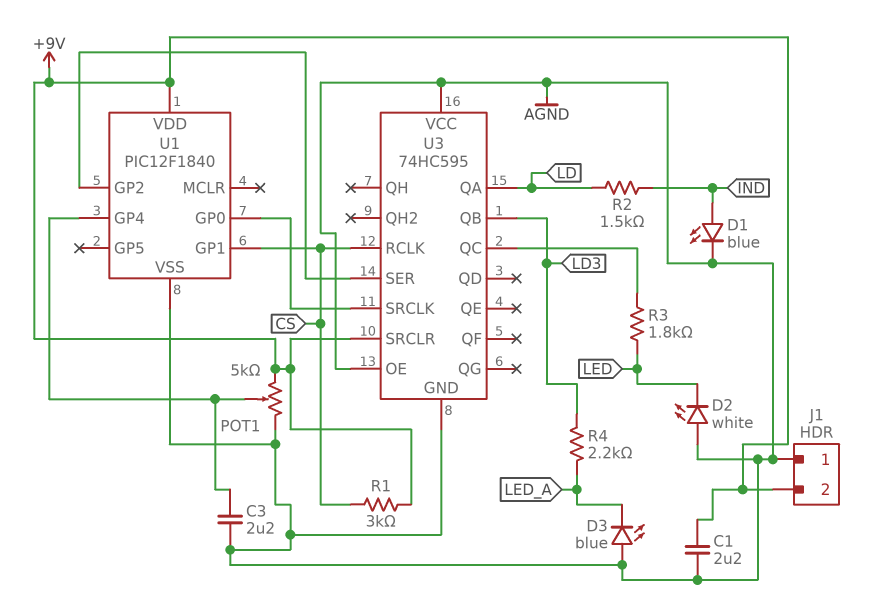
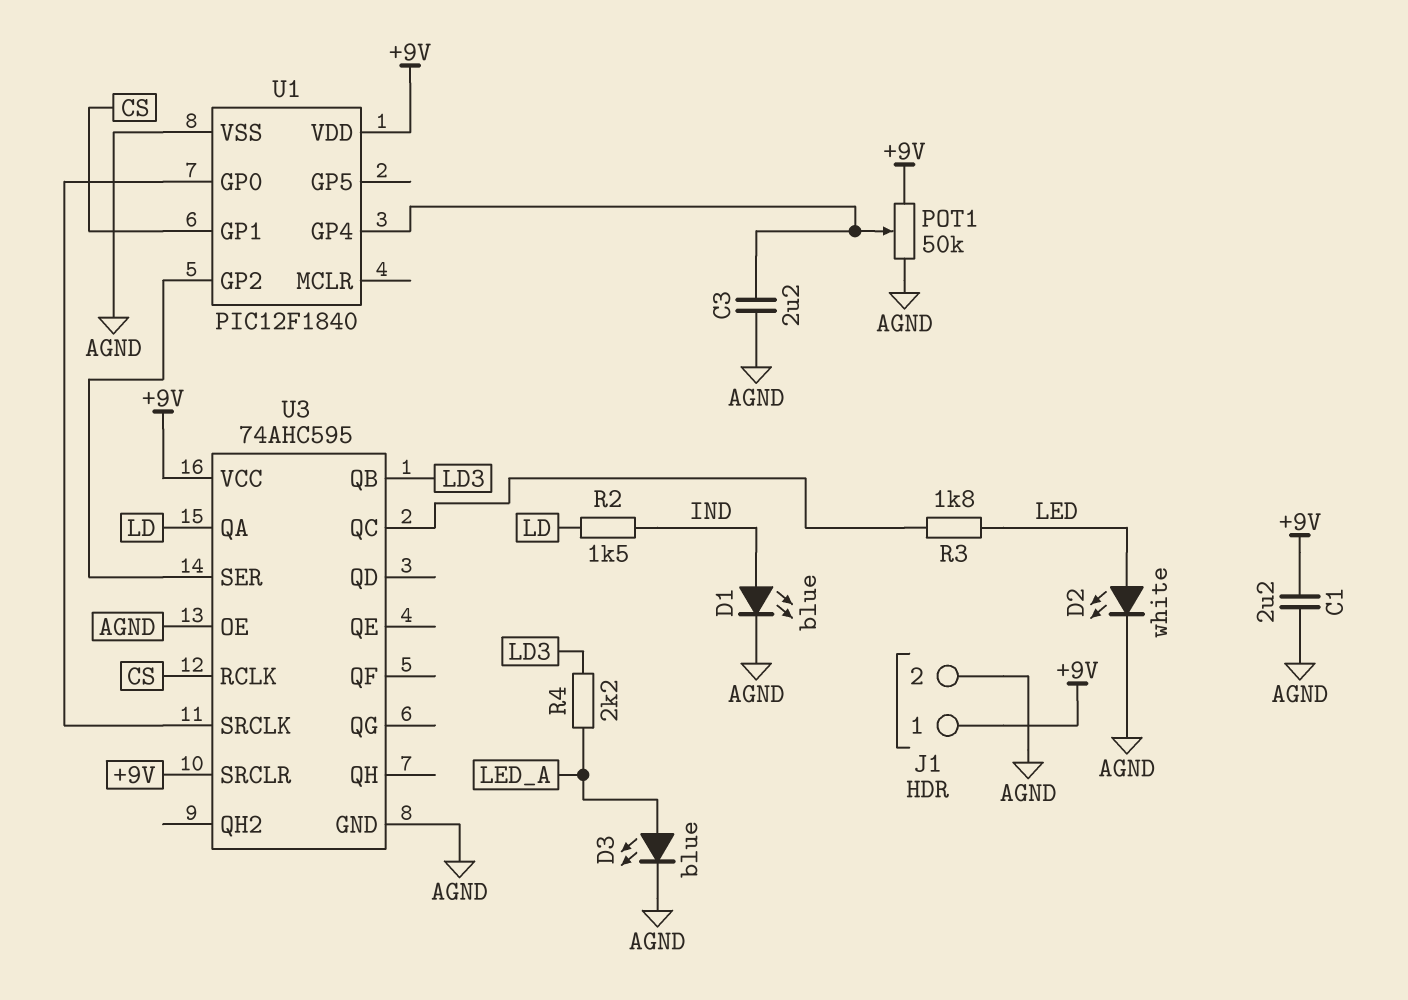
D2: LED white (A AGND, K LED) -> LED white (A LED, K AGND)
D3: LED blue (A AGND, K LED_A) -> LED blue (A LED_A, K AGND)
J1 pin 1: AGND -> +9V
J1 pin 2: +9V -> AGND
POT1: 5k (+9V, AGND, wiper U1/GP4) -> 50k (+9V, AGND, wiper U1/GP4)
R1: 3k (+9V, CS) -> none
U3: 74HC595 -> 74AHC595
U3 pin VCC: AGND -> +9V

